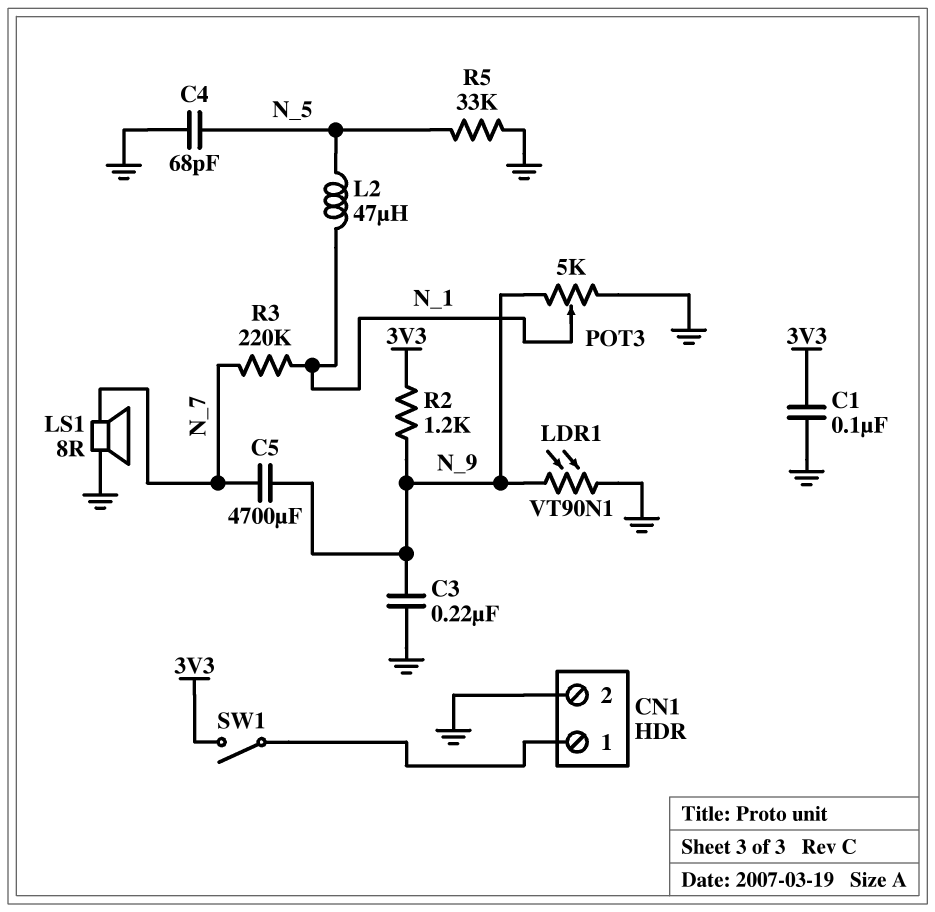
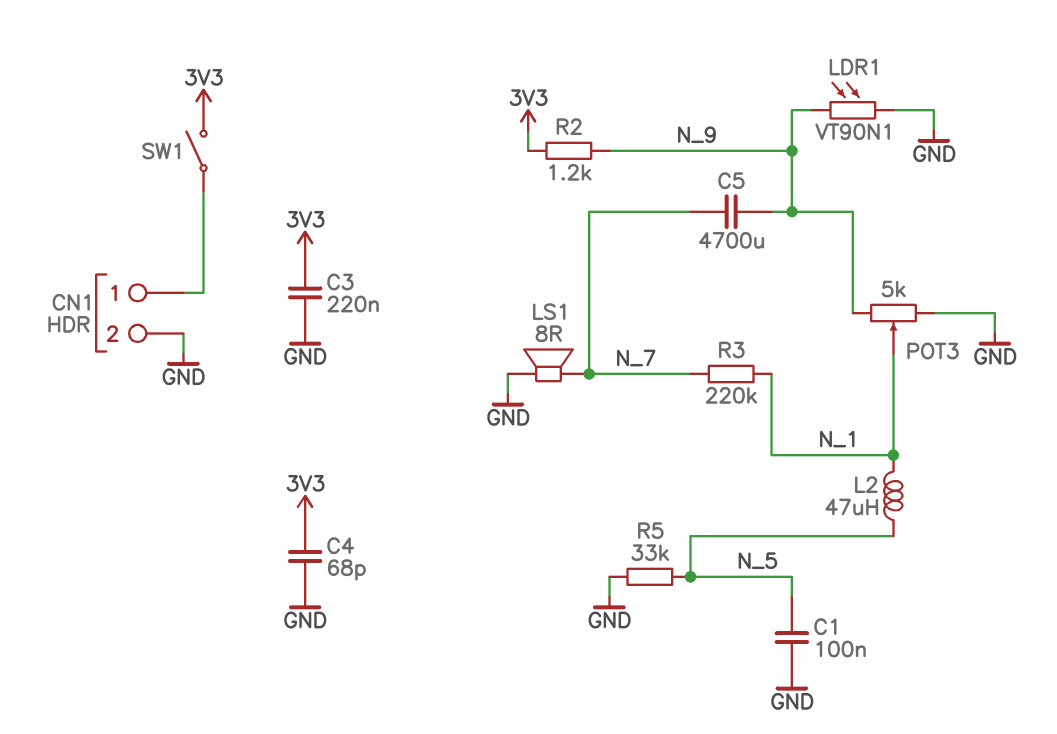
C1: 100nF (3V3, GND) -> 100nF (GND, N_5)
C3: 220nF (GND, N_9) -> 220nF (3V3, GND)
C4: 68pF (GND, N_5) -> 68pF (3V3, GND)

